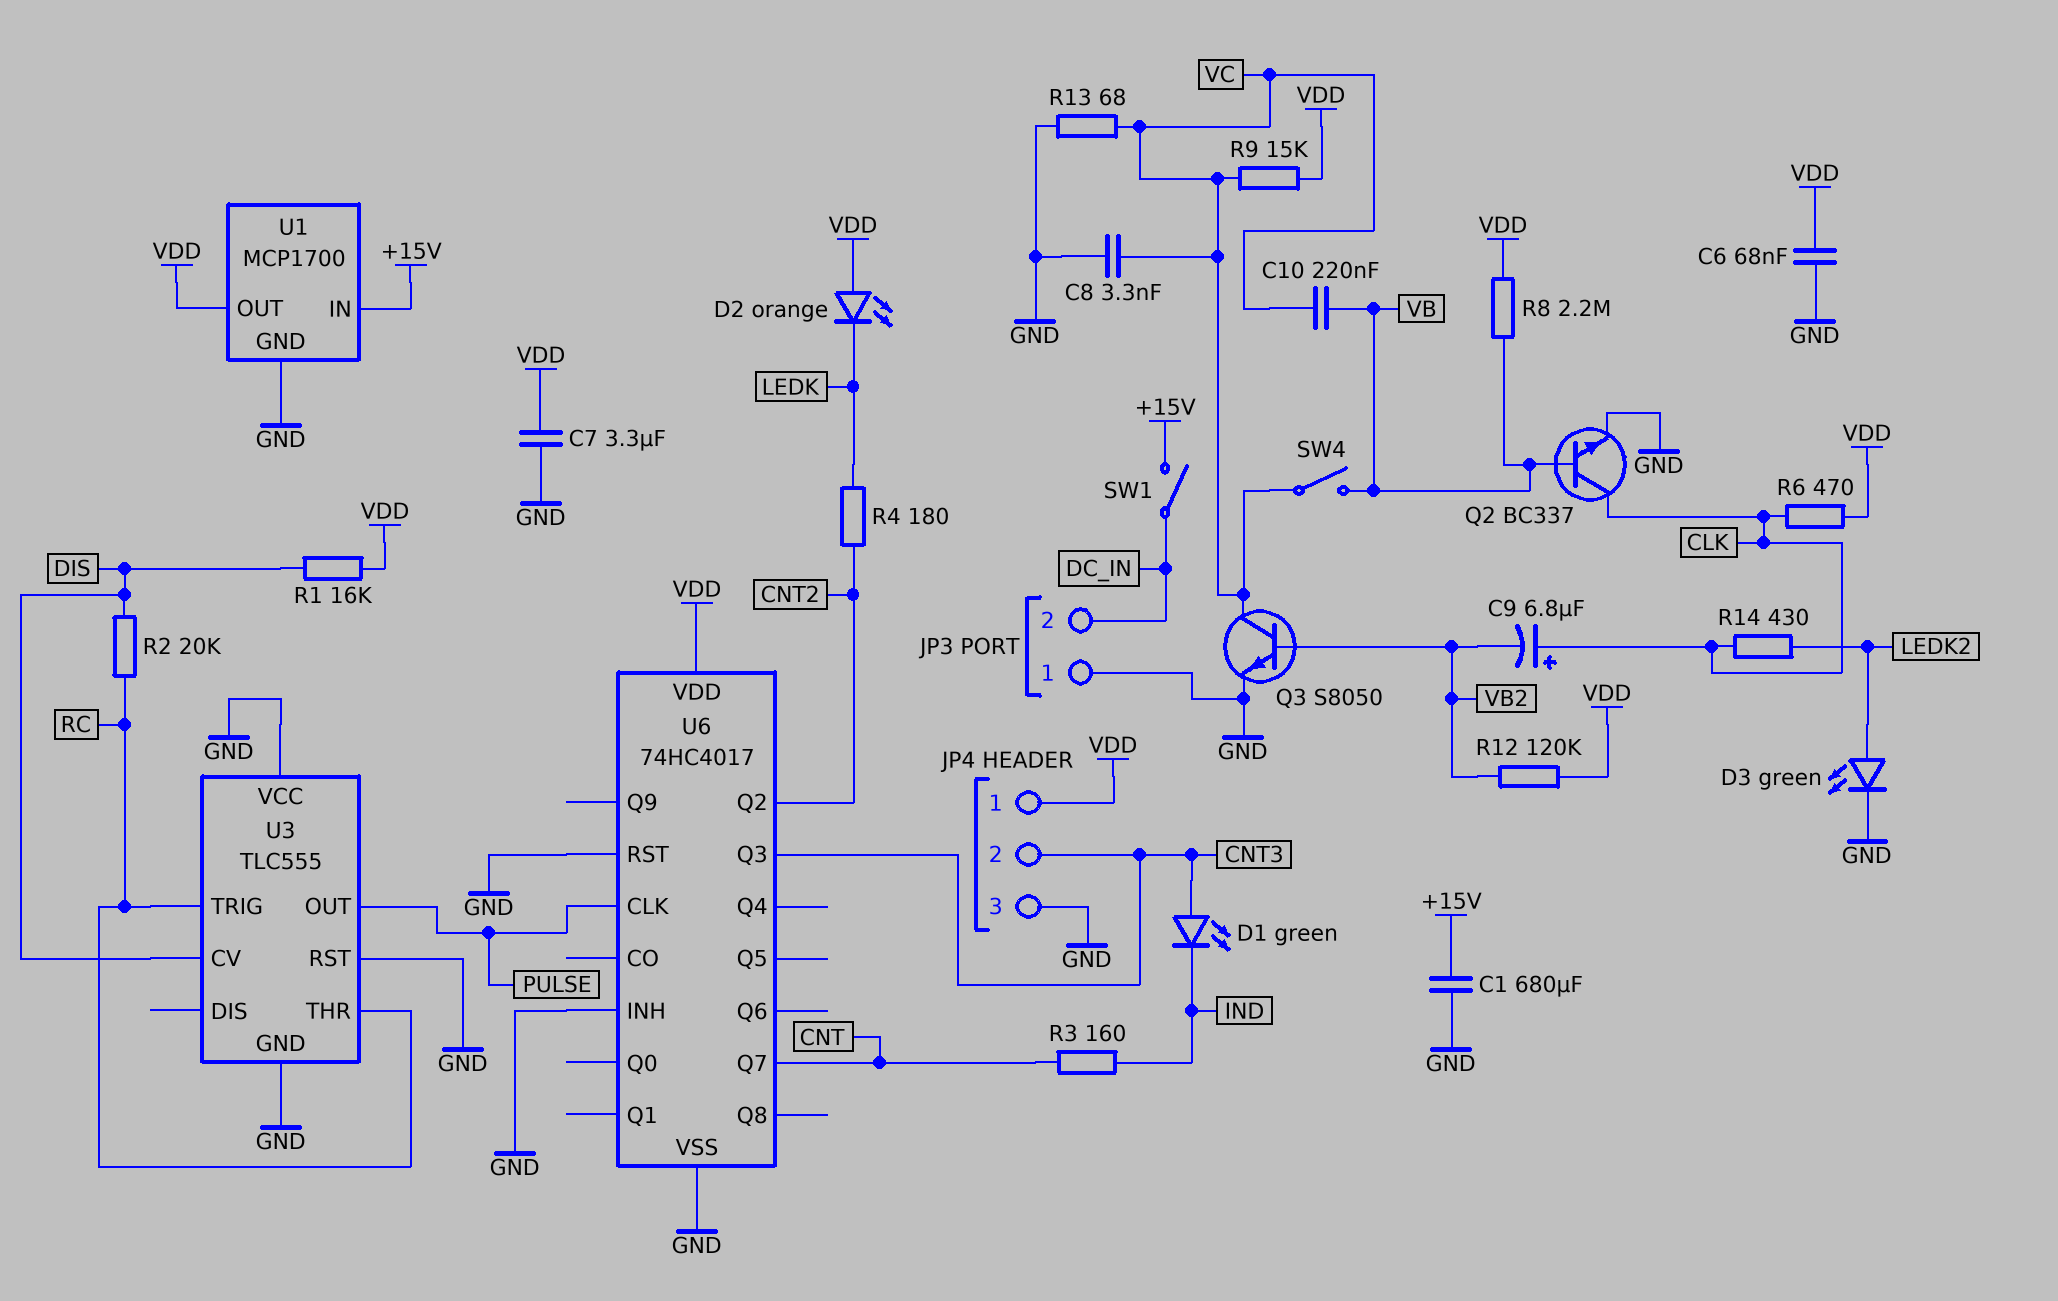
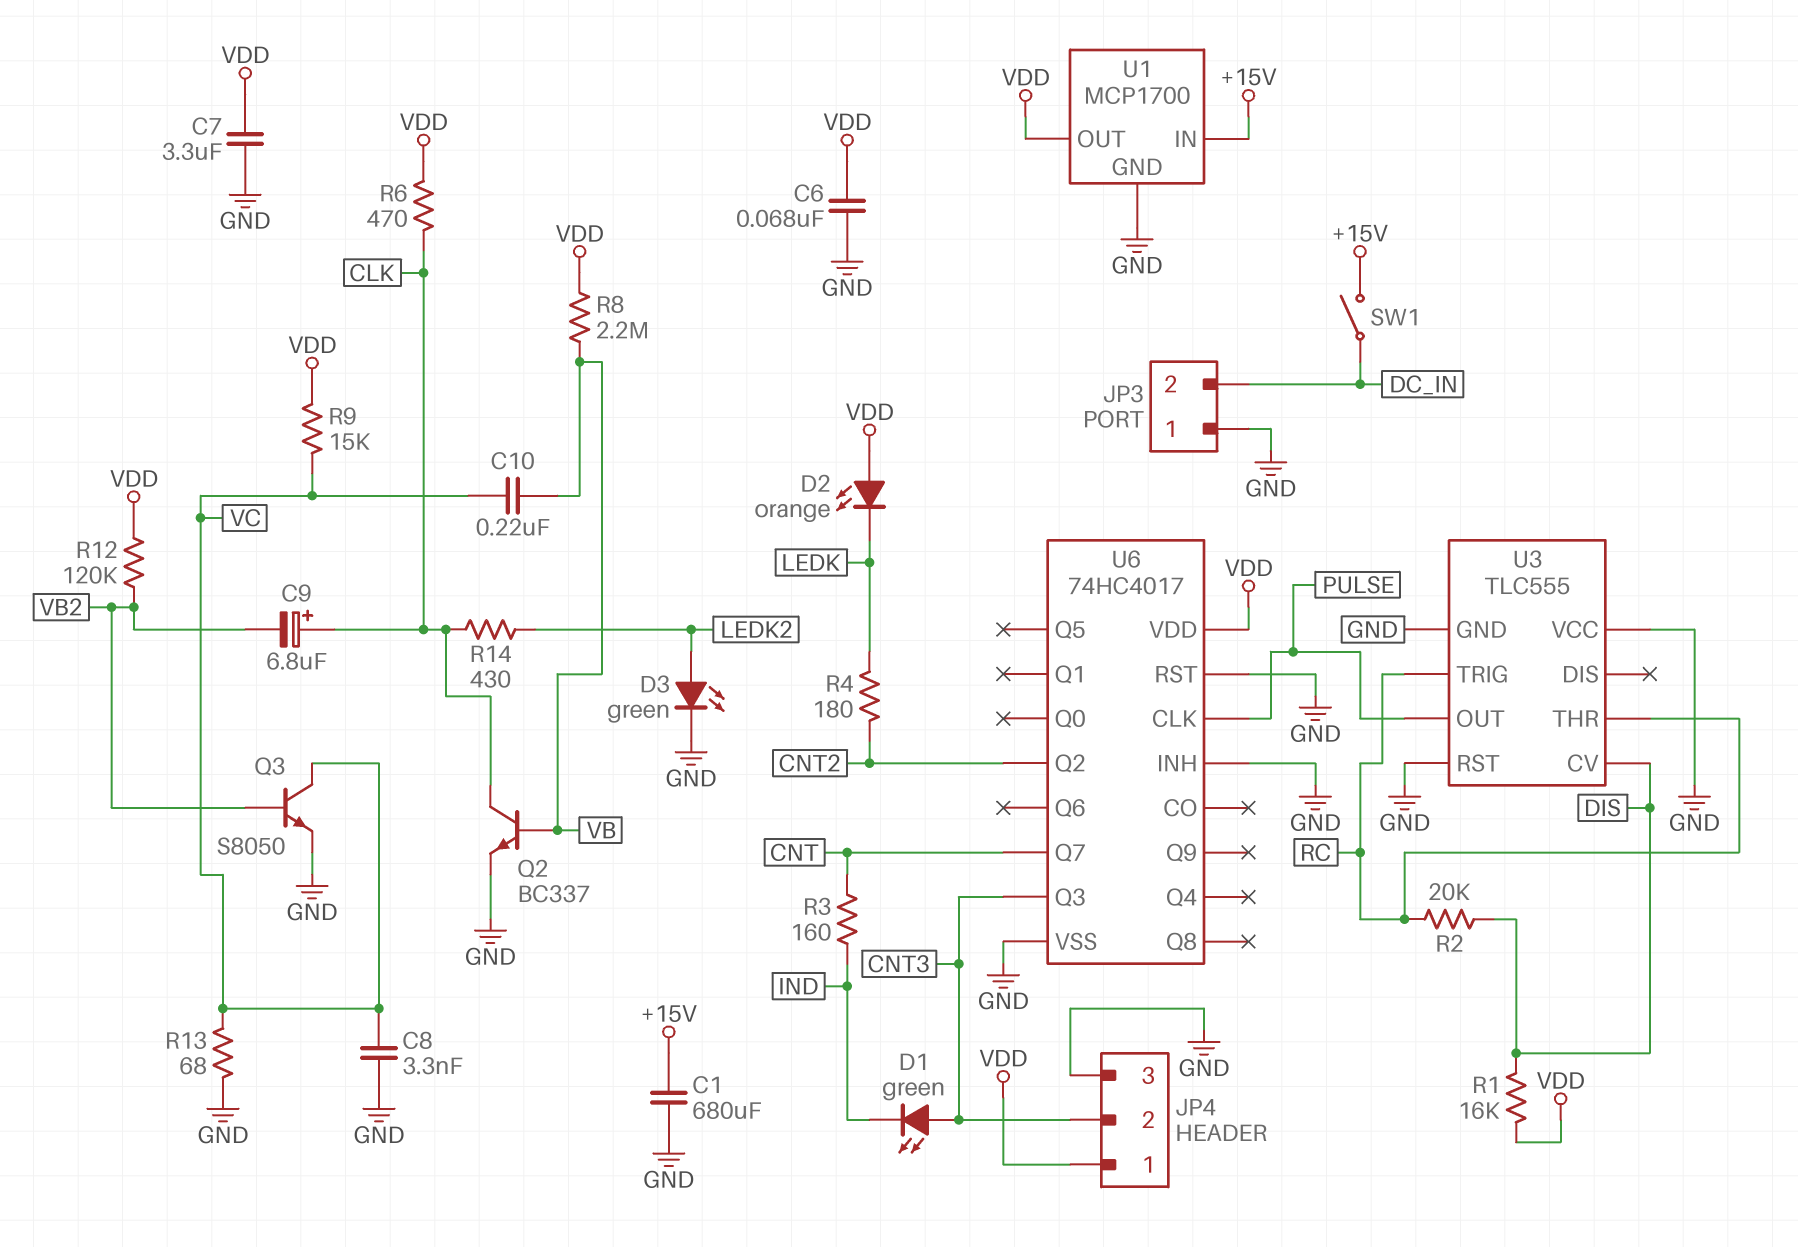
SW4: switch (VB, VC) -> none

